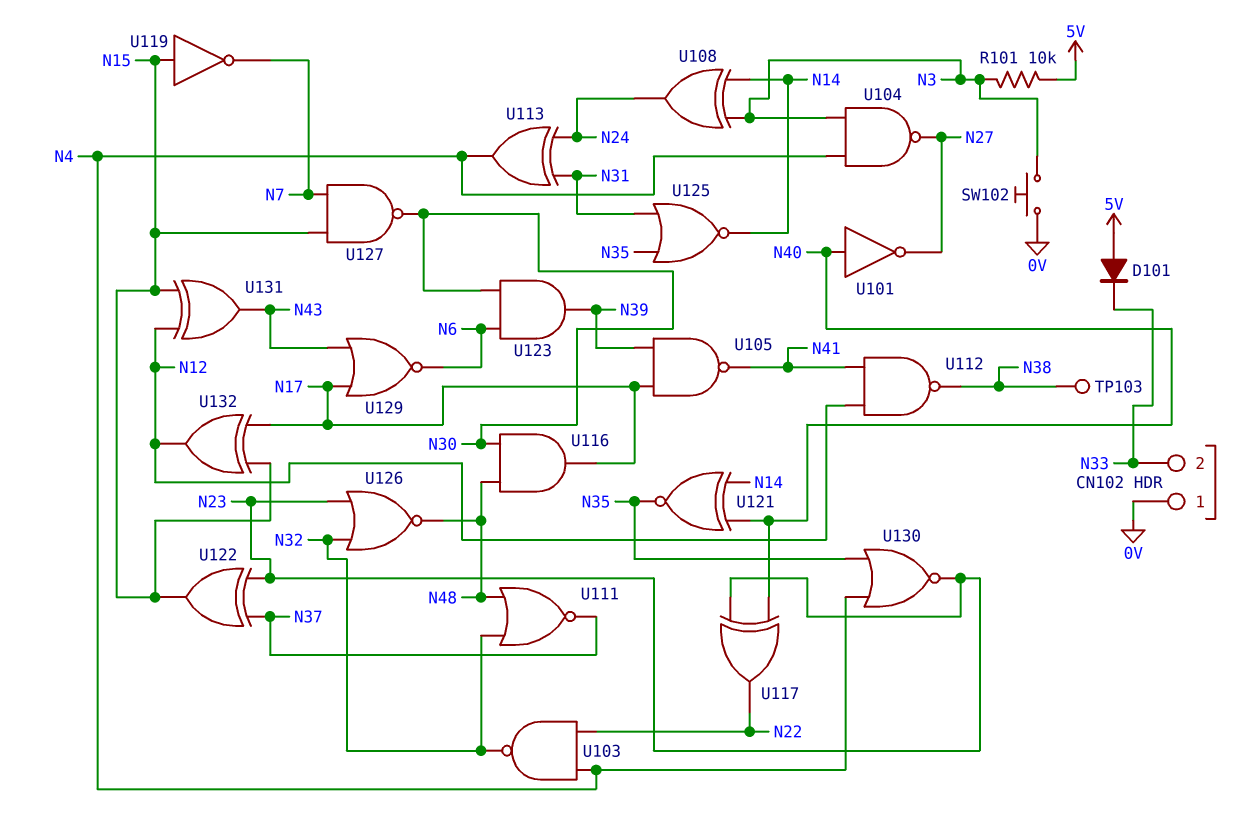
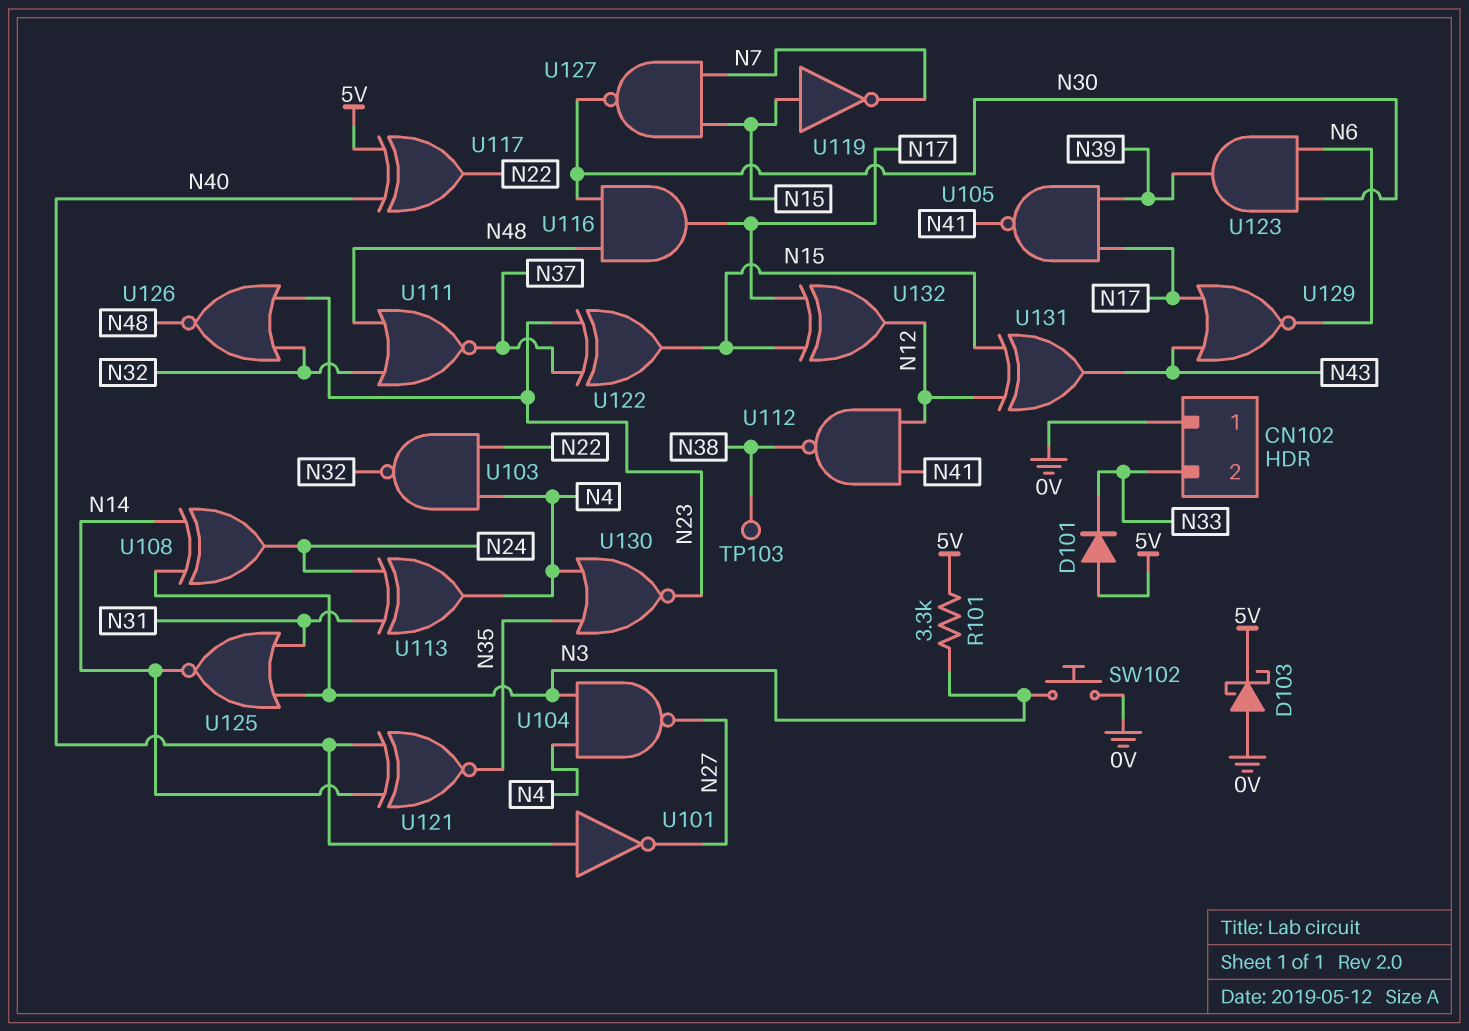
D103: none -> schottky (A 0V, K 5V)
R101: 10k (5V, N3) -> 3.3k (5V, N3)
U117: XOR (in N23, in N40, out N22) -> XOR (in 5V, in N40, out N22)
U125: NOR (in N31, in N35, out N14) -> NOR (in N3, in N31, out N14)

